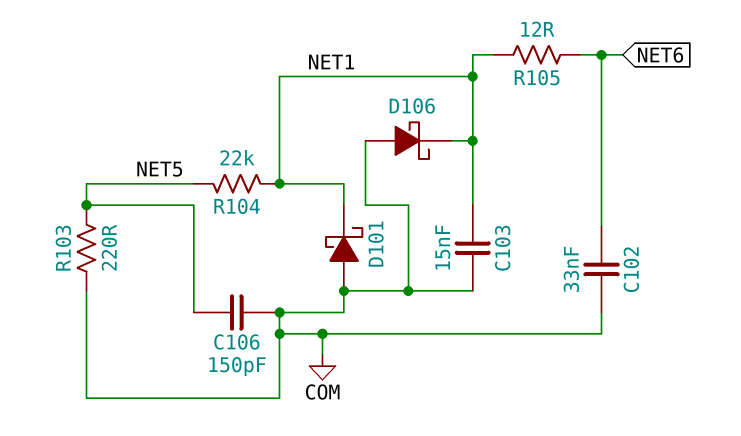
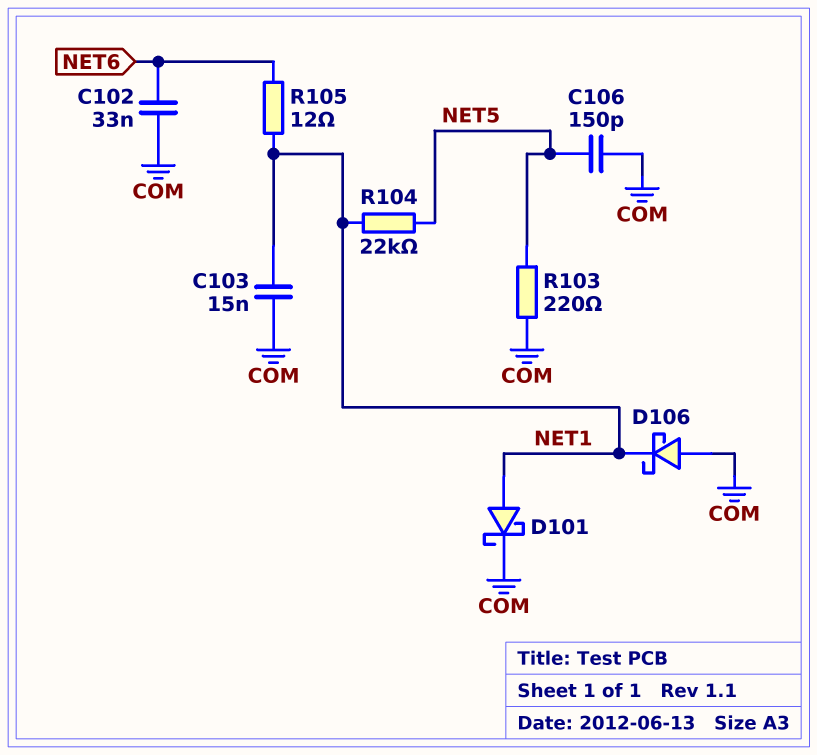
D101: schottky (A COM, K NET1) -> schottky (A NET1, K COM)

